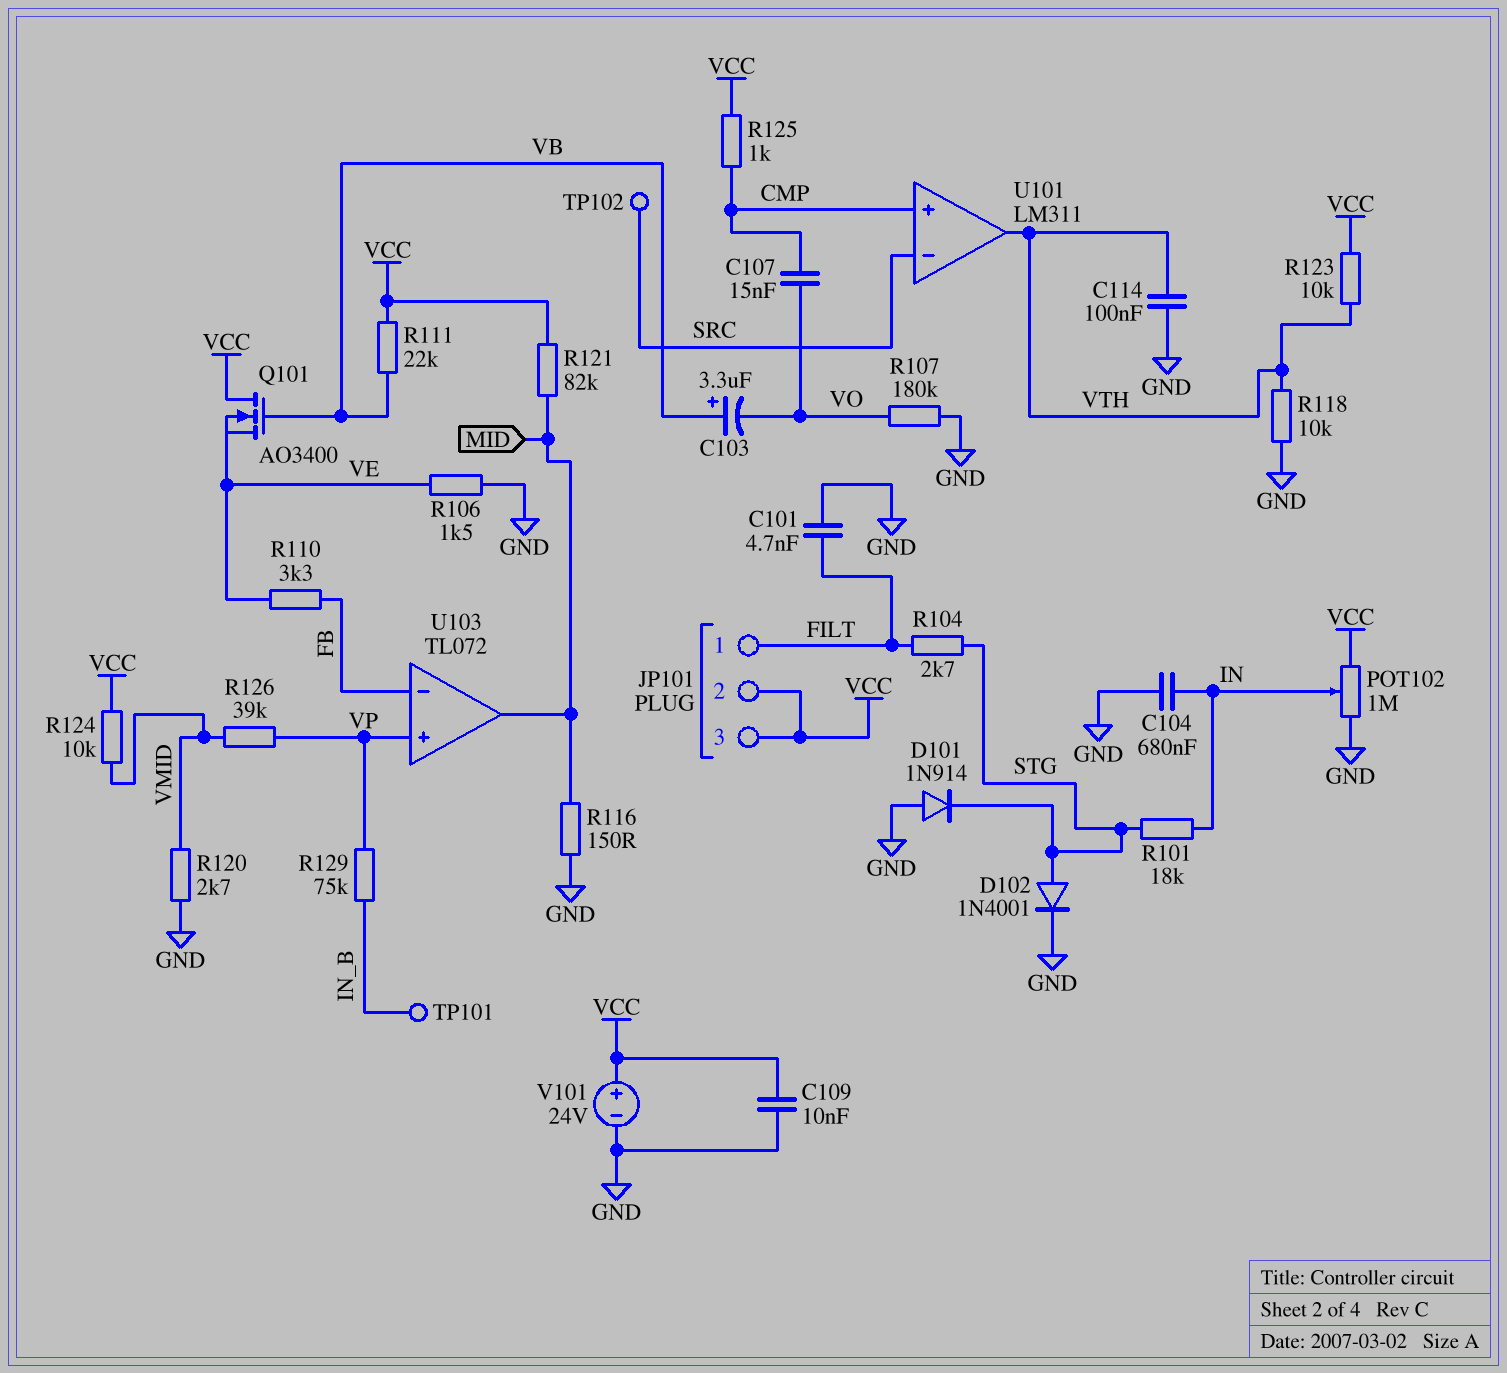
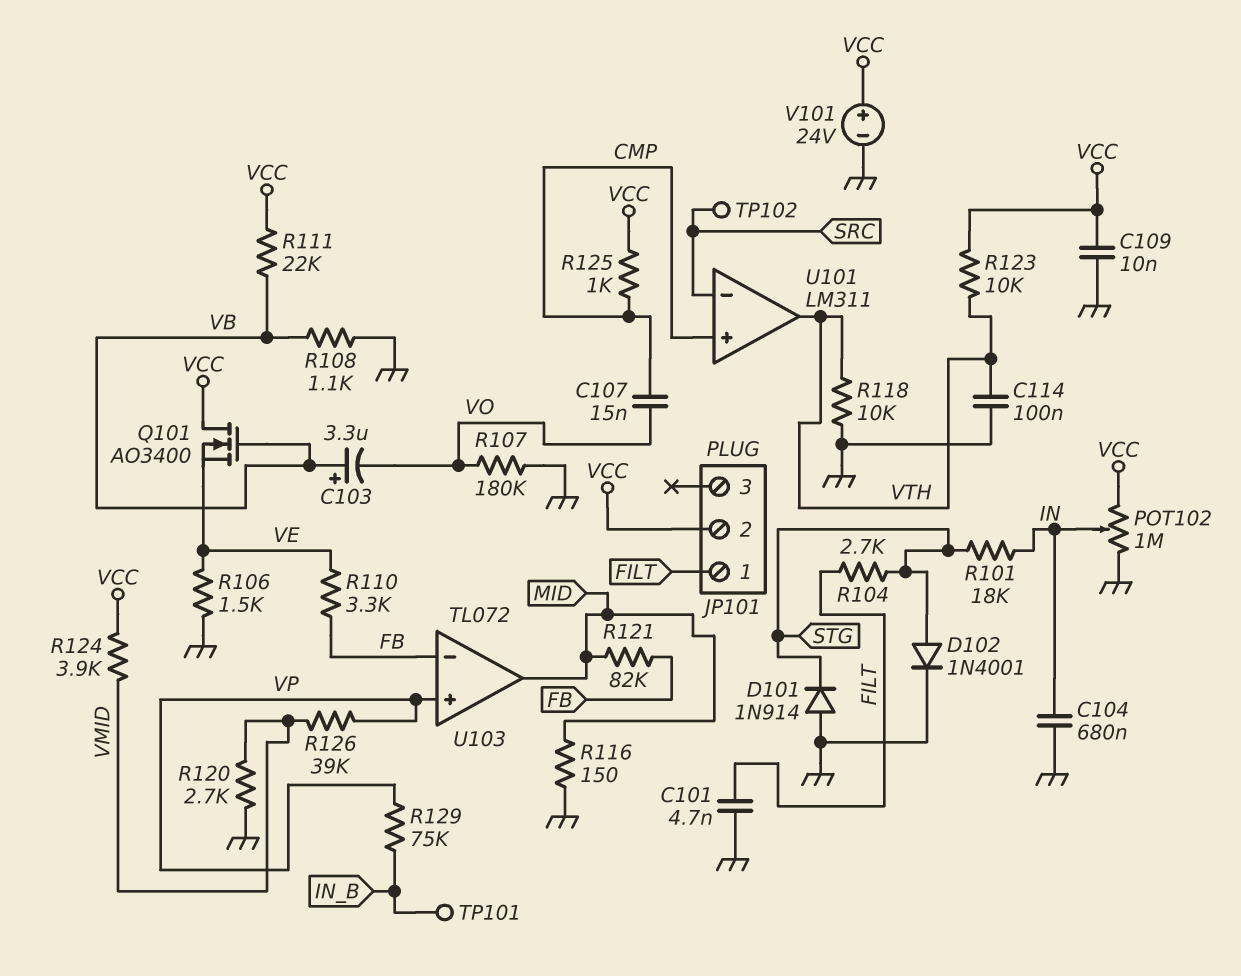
JP101 pin 3: VCC -> none
R108: none -> 1.1k (GND, VB)
R121: 82k (MID, VCC) -> 82k (FB, MID)
R124: 10k (VCC, VMID) -> 3.9k (VCC, VMID)

